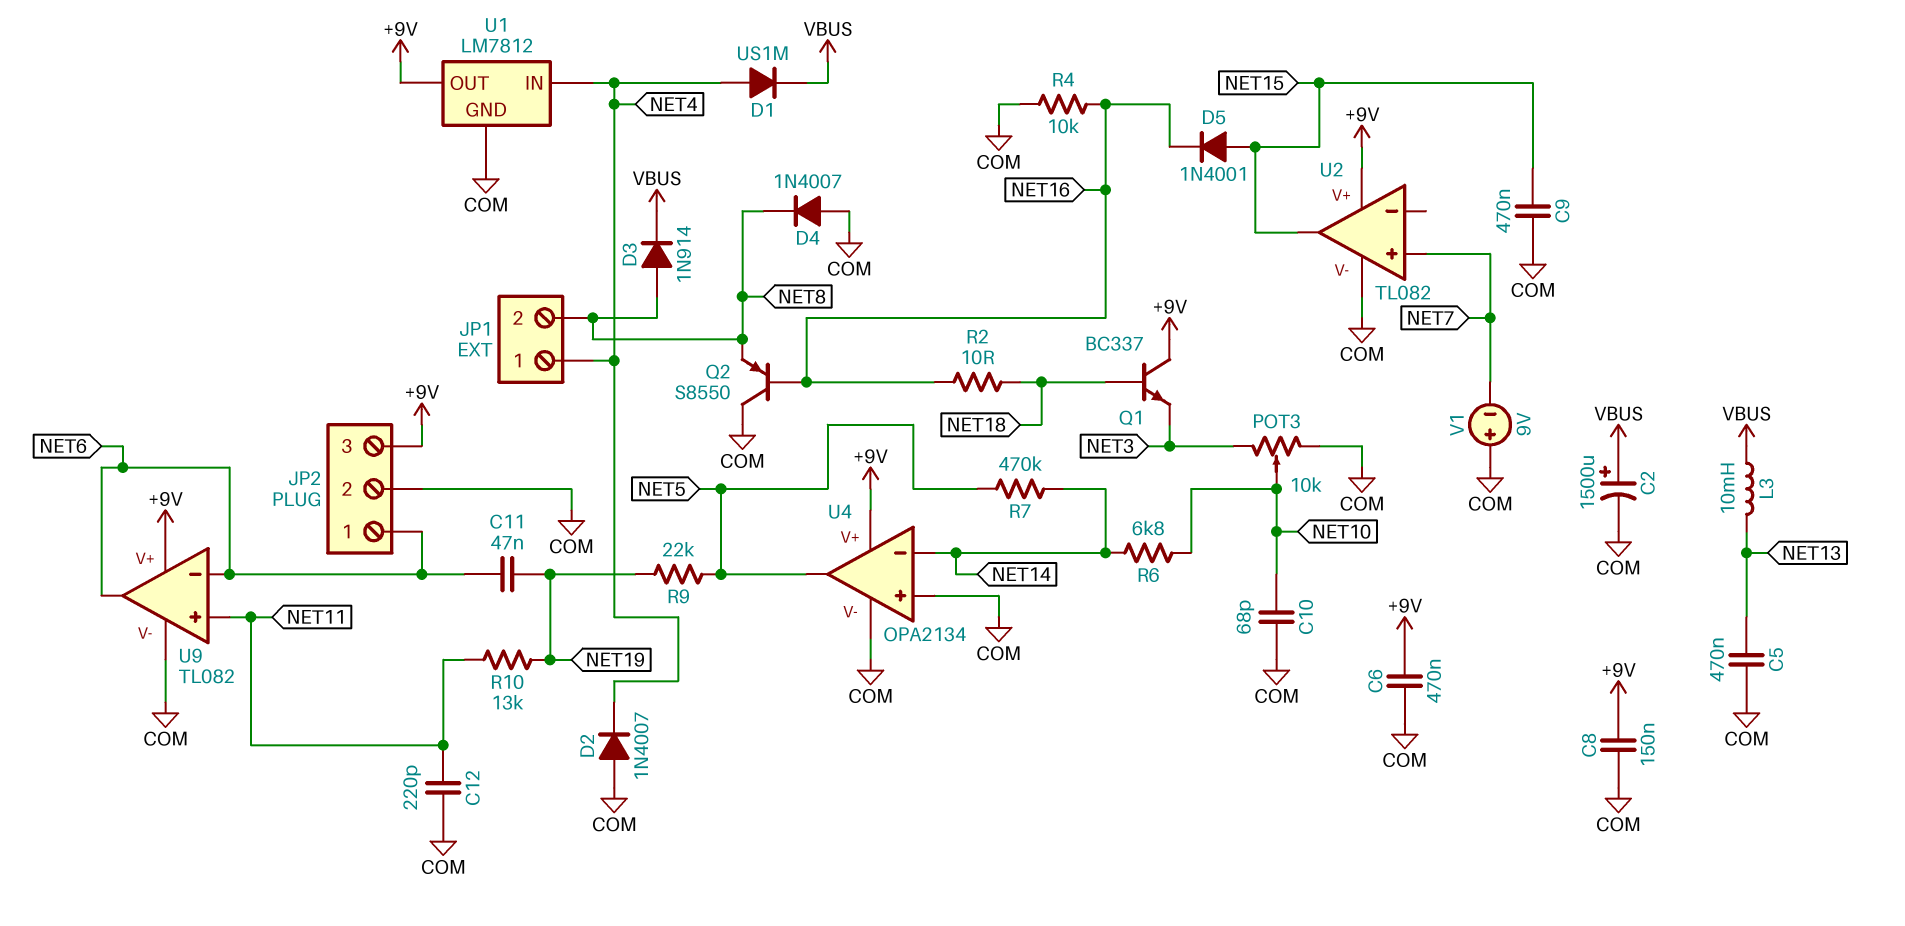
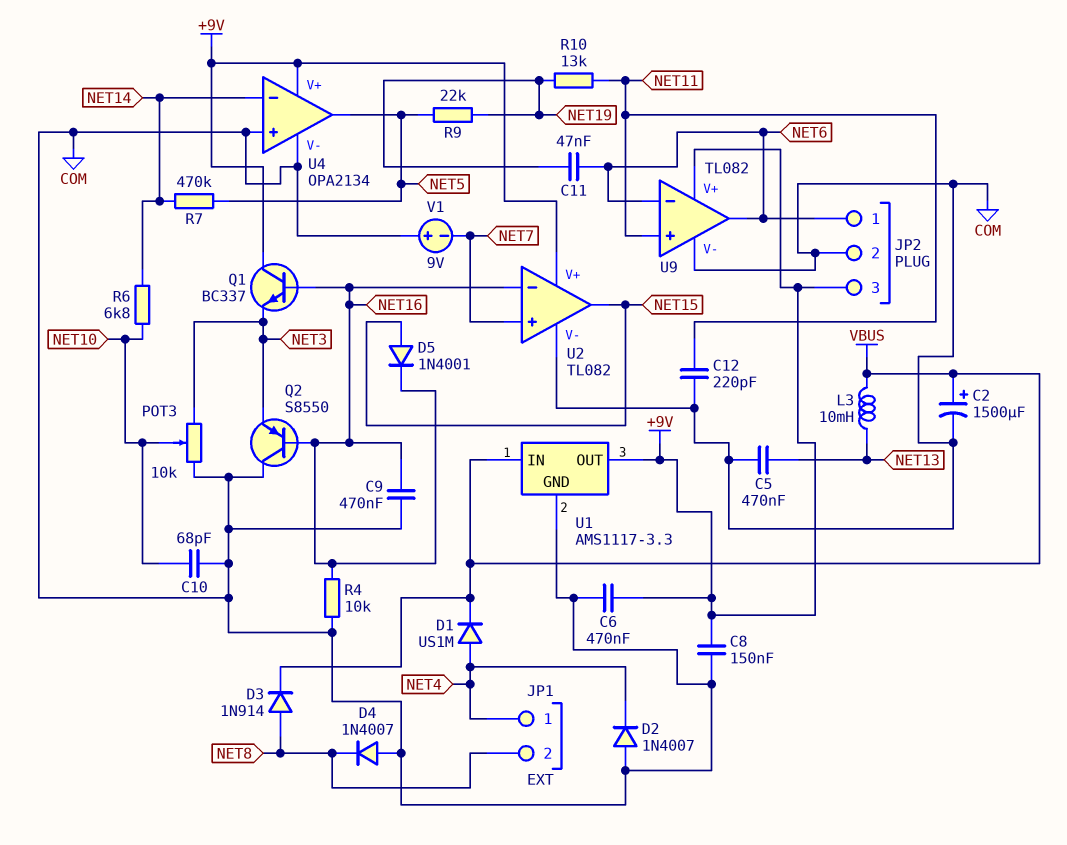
C9: 470nF (COM, NET15) -> 470nF (COM, NET16)
Q1: NPN BC337 (B NET18, C +9V, E NET3) -> NPN BC337 (B NET16, C +9V, E NET3)
Q2: PNP S8550 (B NET16, C COM, E NET8) -> PNP S8550 (B NET16, C COM, E NET3)
R2: 10 (NET16, NET18) -> none
U1: LM7812 -> AMS1117-3.3
U1 pin IN: NET4 -> VBUS
U2 pin in-: none -> NET16

